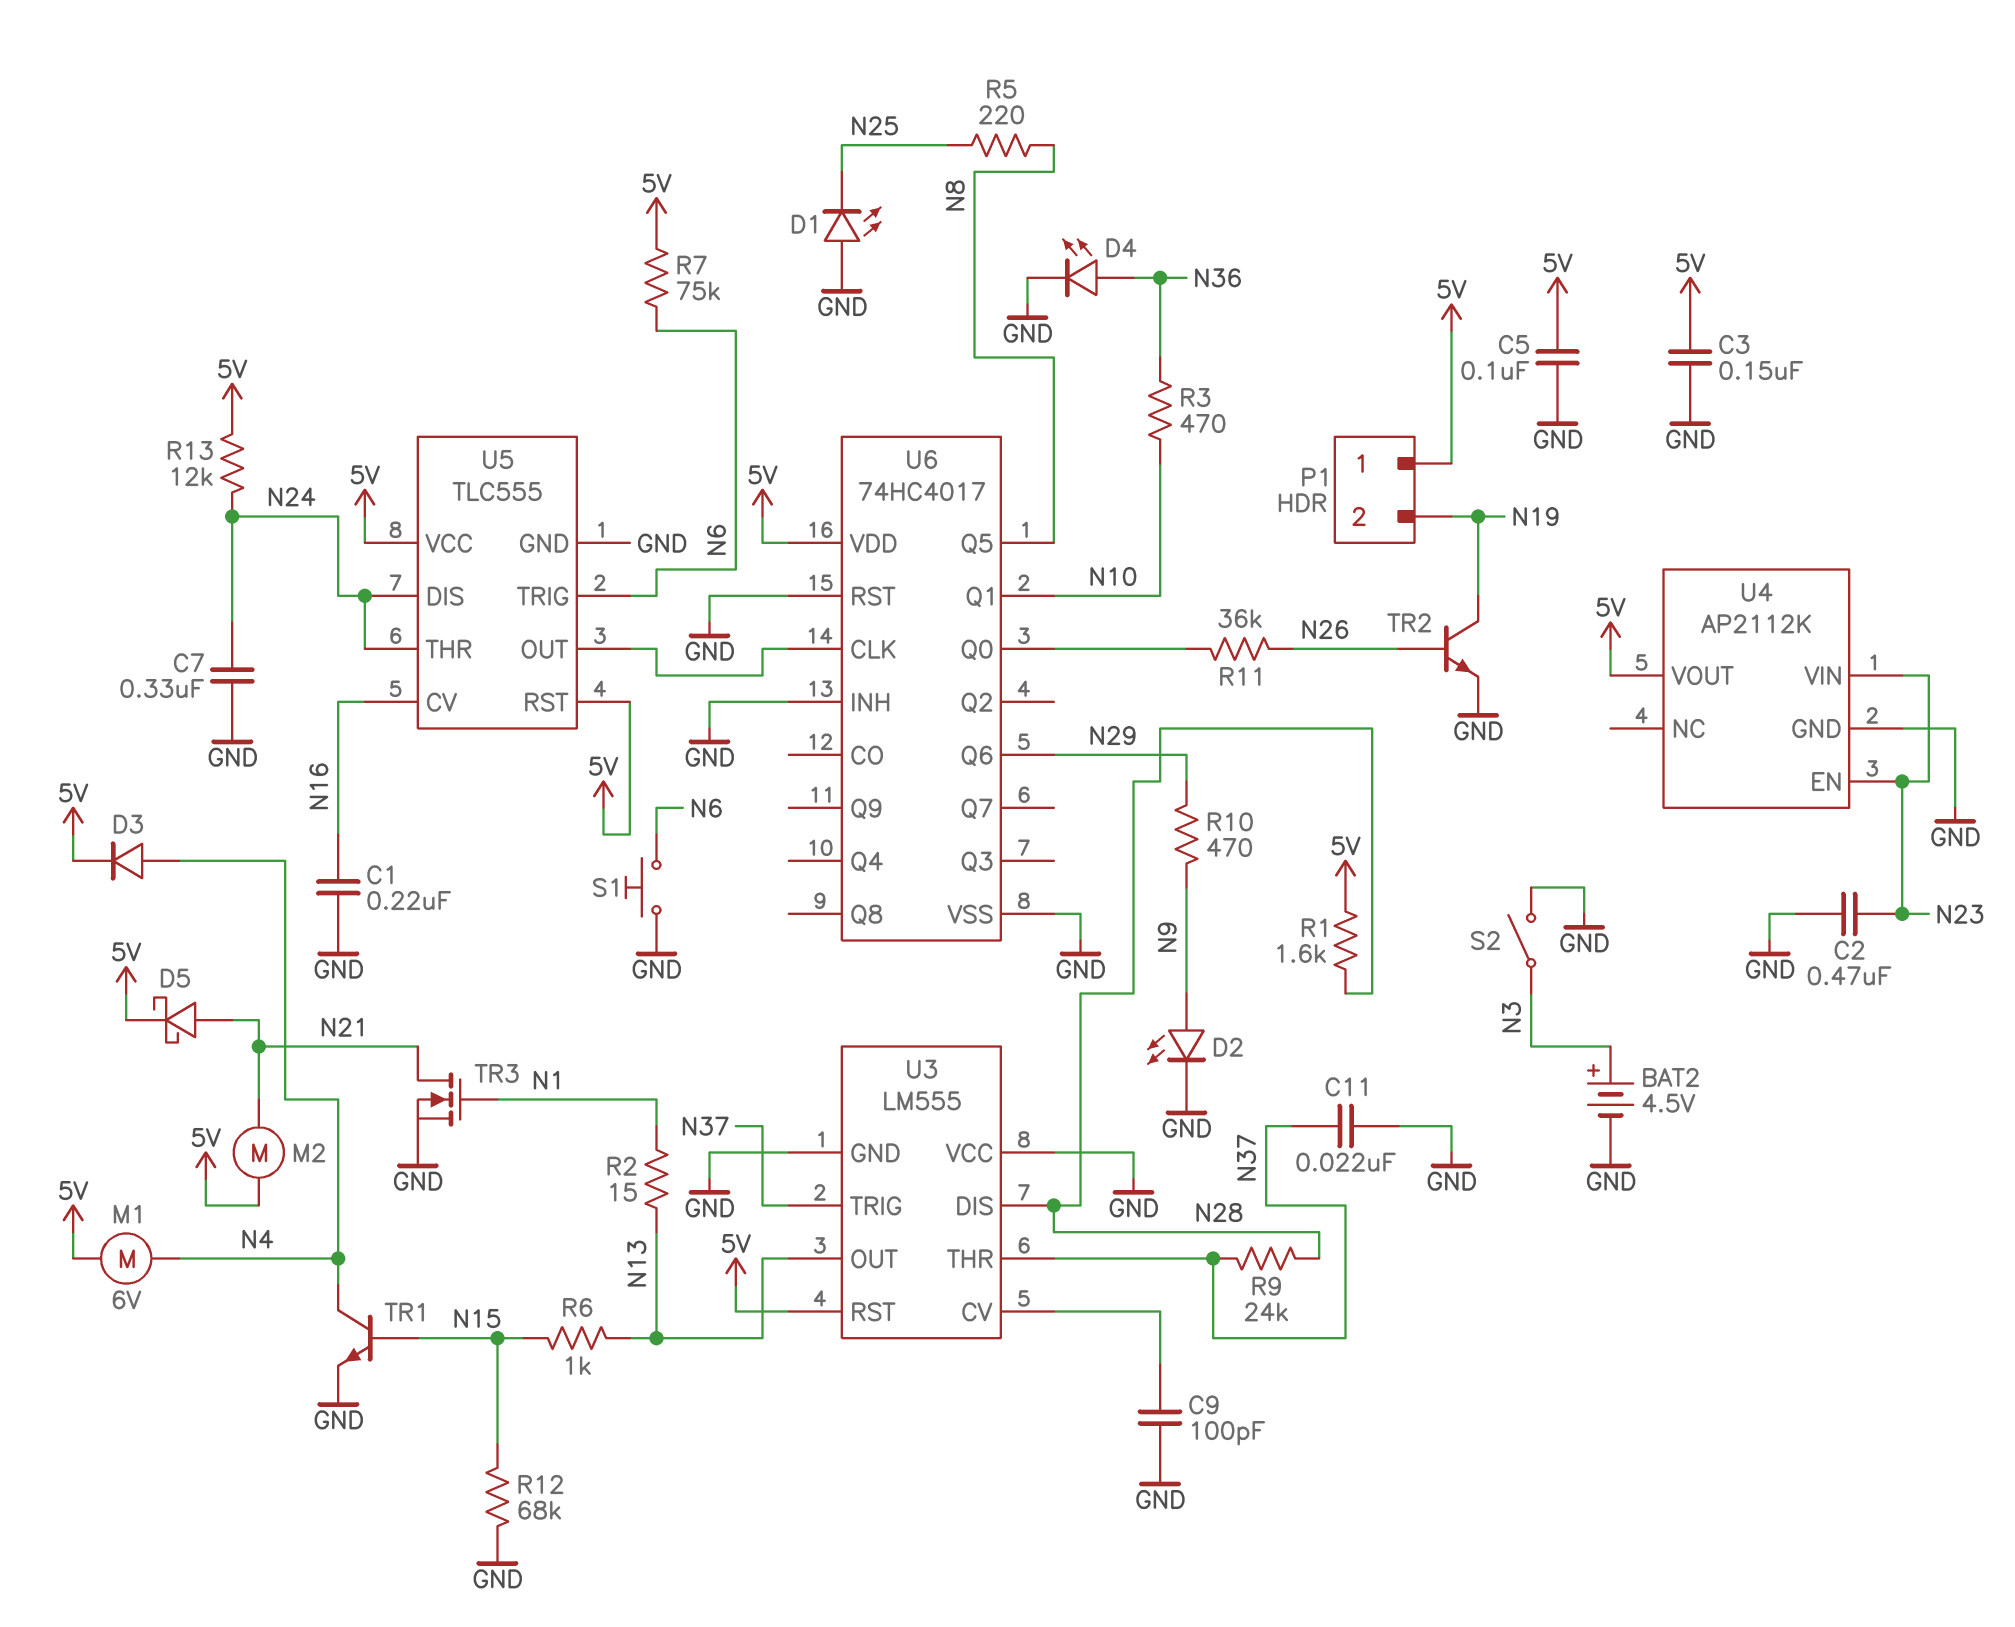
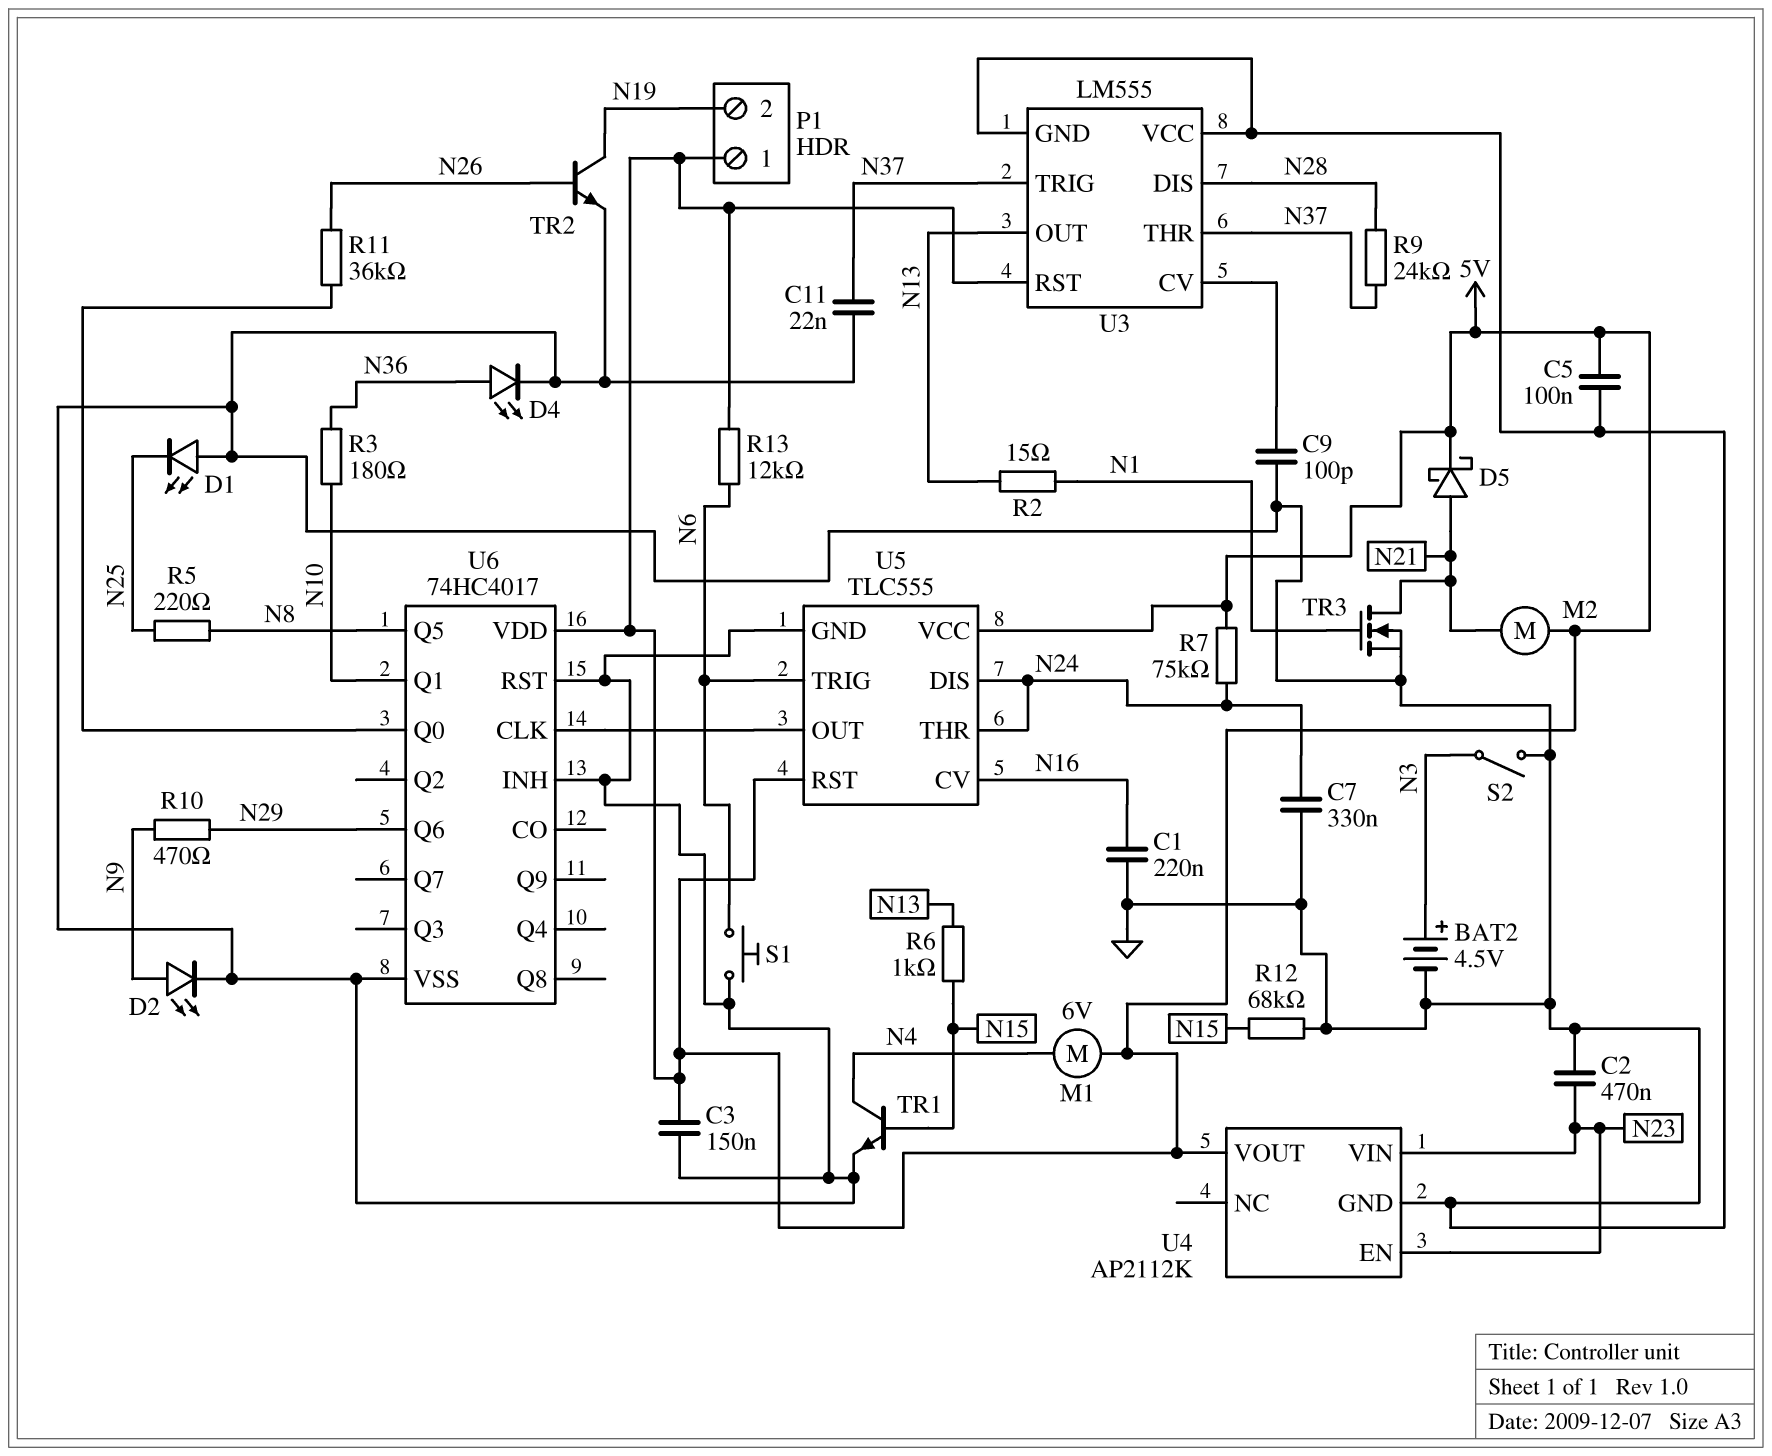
D3: diode (A N4, K 5V) -> none
R1: 1.6k (5V, N28) -> none
R3: 470 (N10, N36) -> 180 (N10, N36)
R7: 75k (5V, N6) -> 75k (5V, N24)
R13: 12k (5V, N24) -> 12k (5V, N6)

